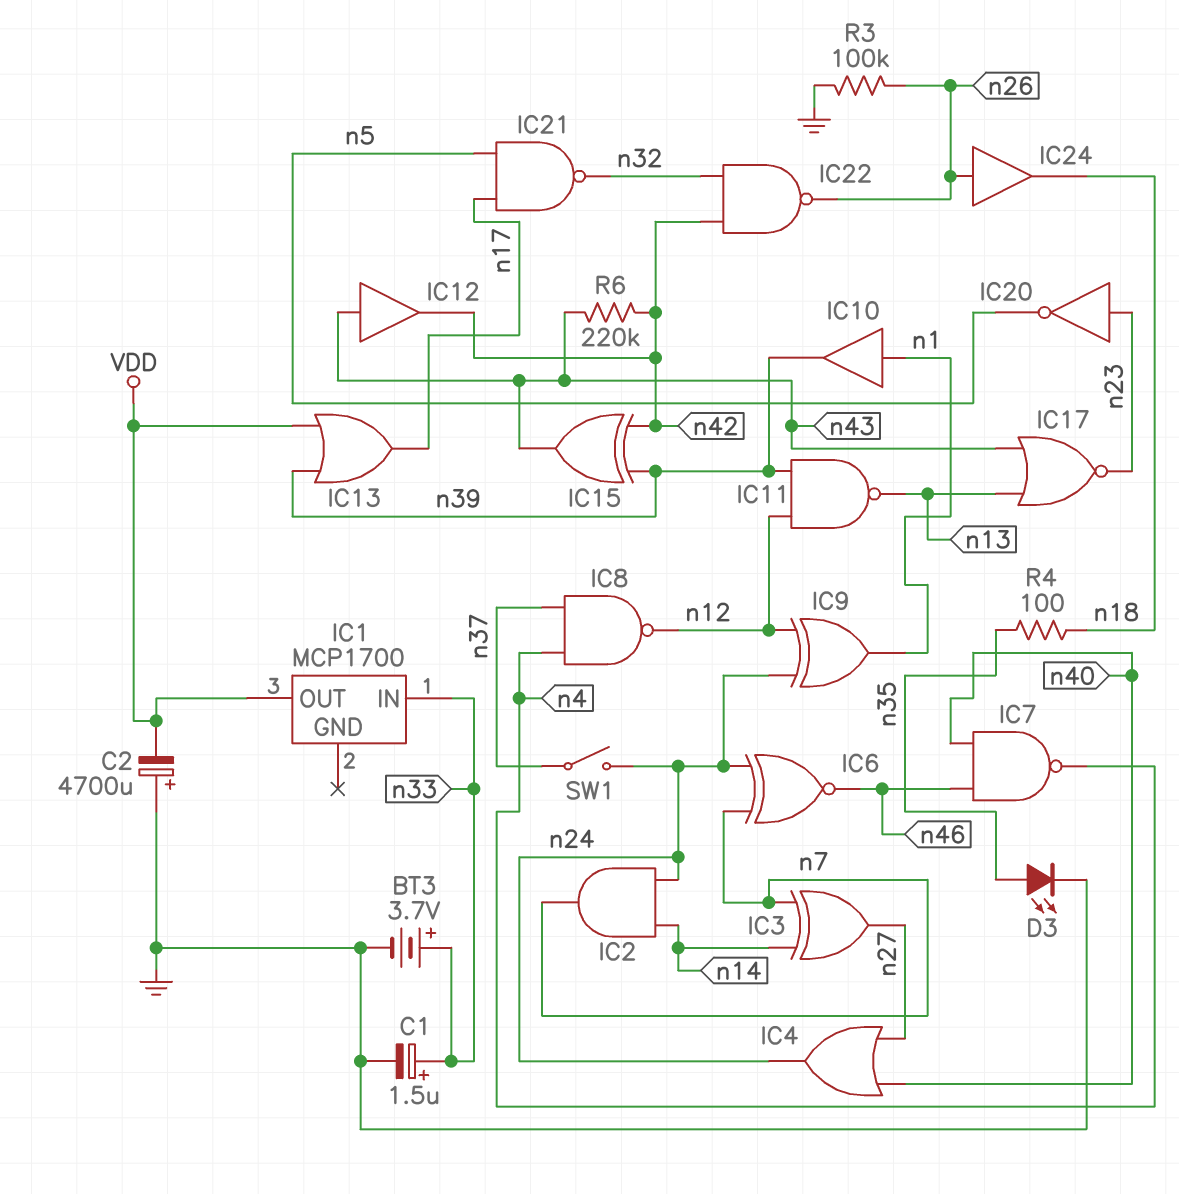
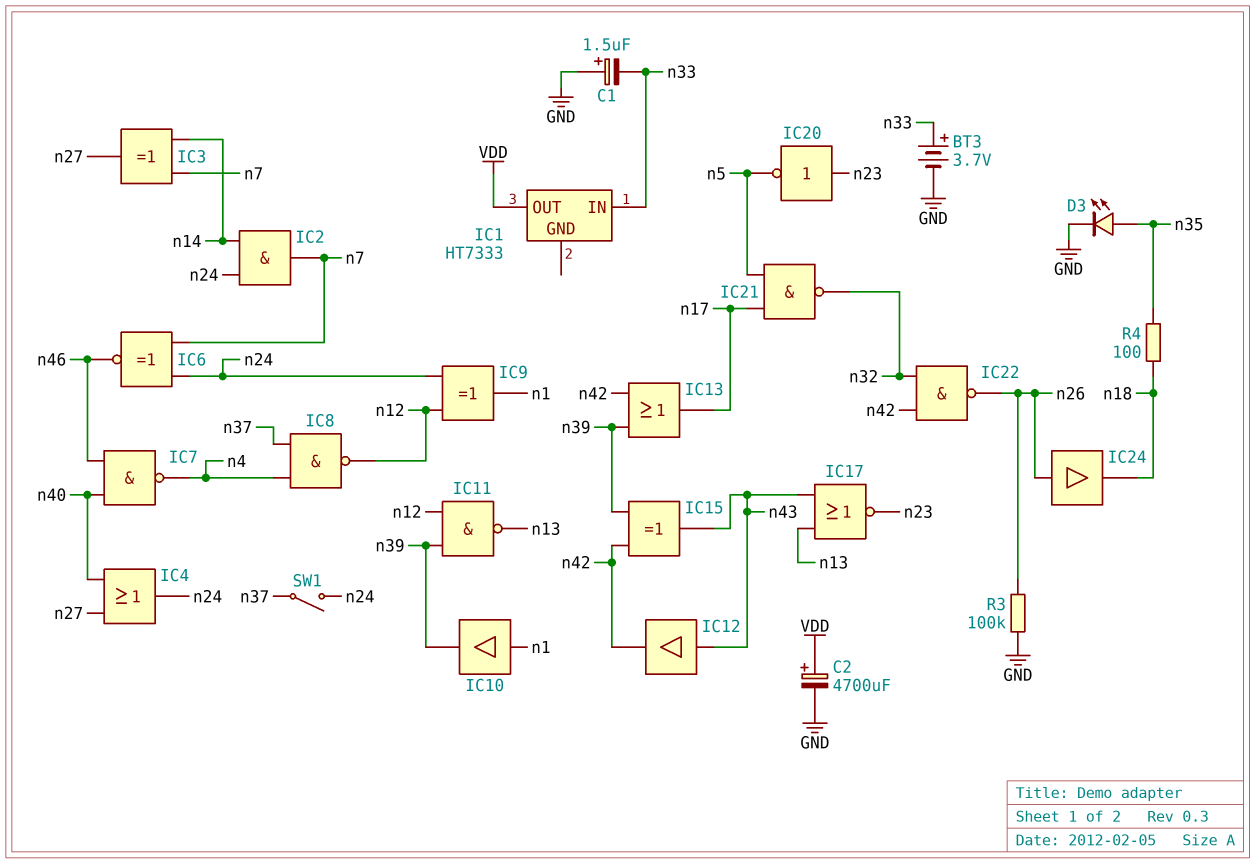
C1: 1.5uF (plus n33, minus GND) -> 1.5uF (plus GND, minus n33)
C2: 4700uF (plus GND, minus VDD) -> 4700uF (plus VDD, minus GND)
IC1: MCP1700 -> HT7333
IC13: OR (in VDD, in n39, out n17) -> OR (in n39, in n42, out n17)
R6: 220k (n42, n43) -> none

